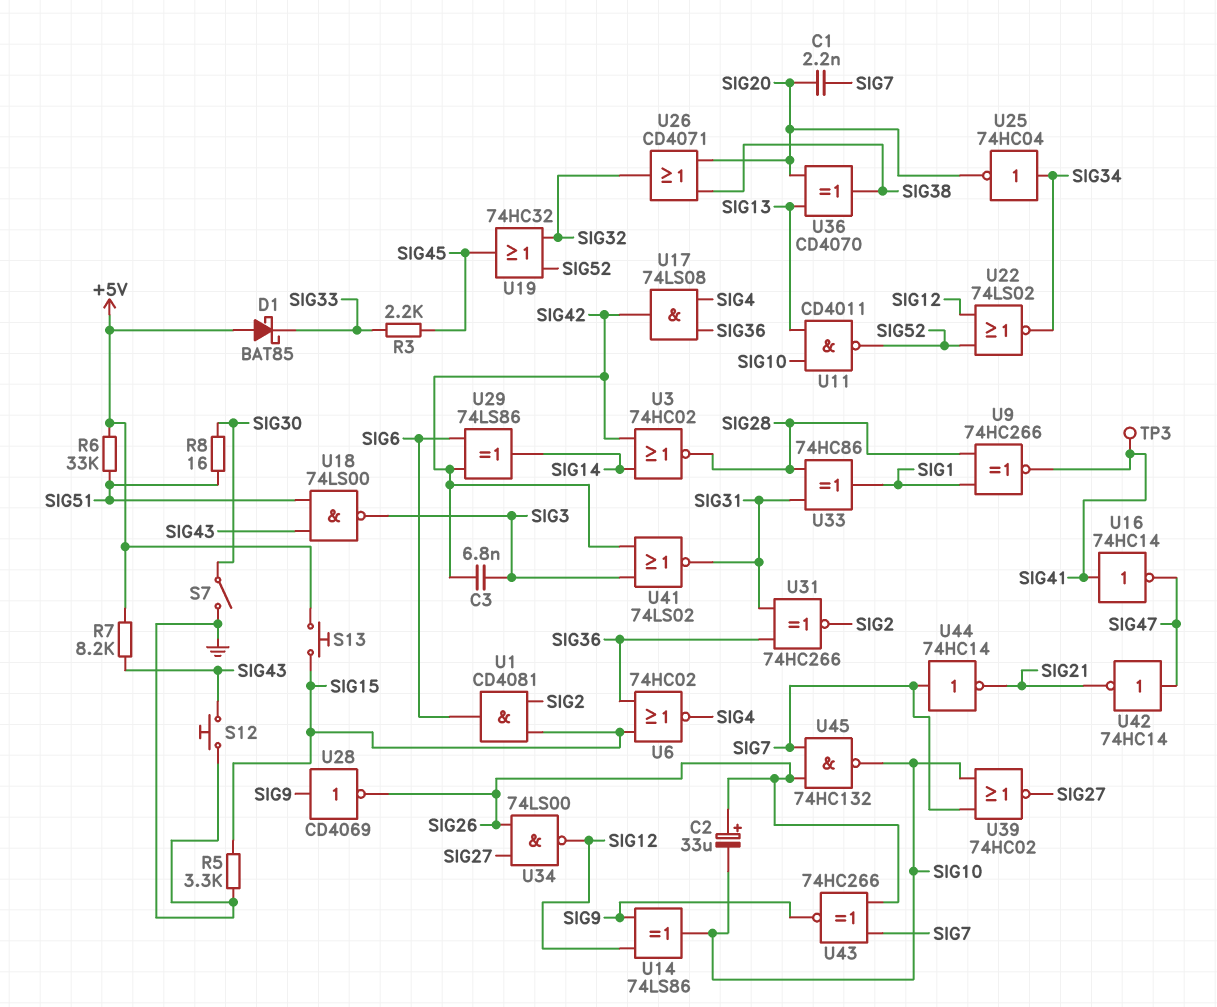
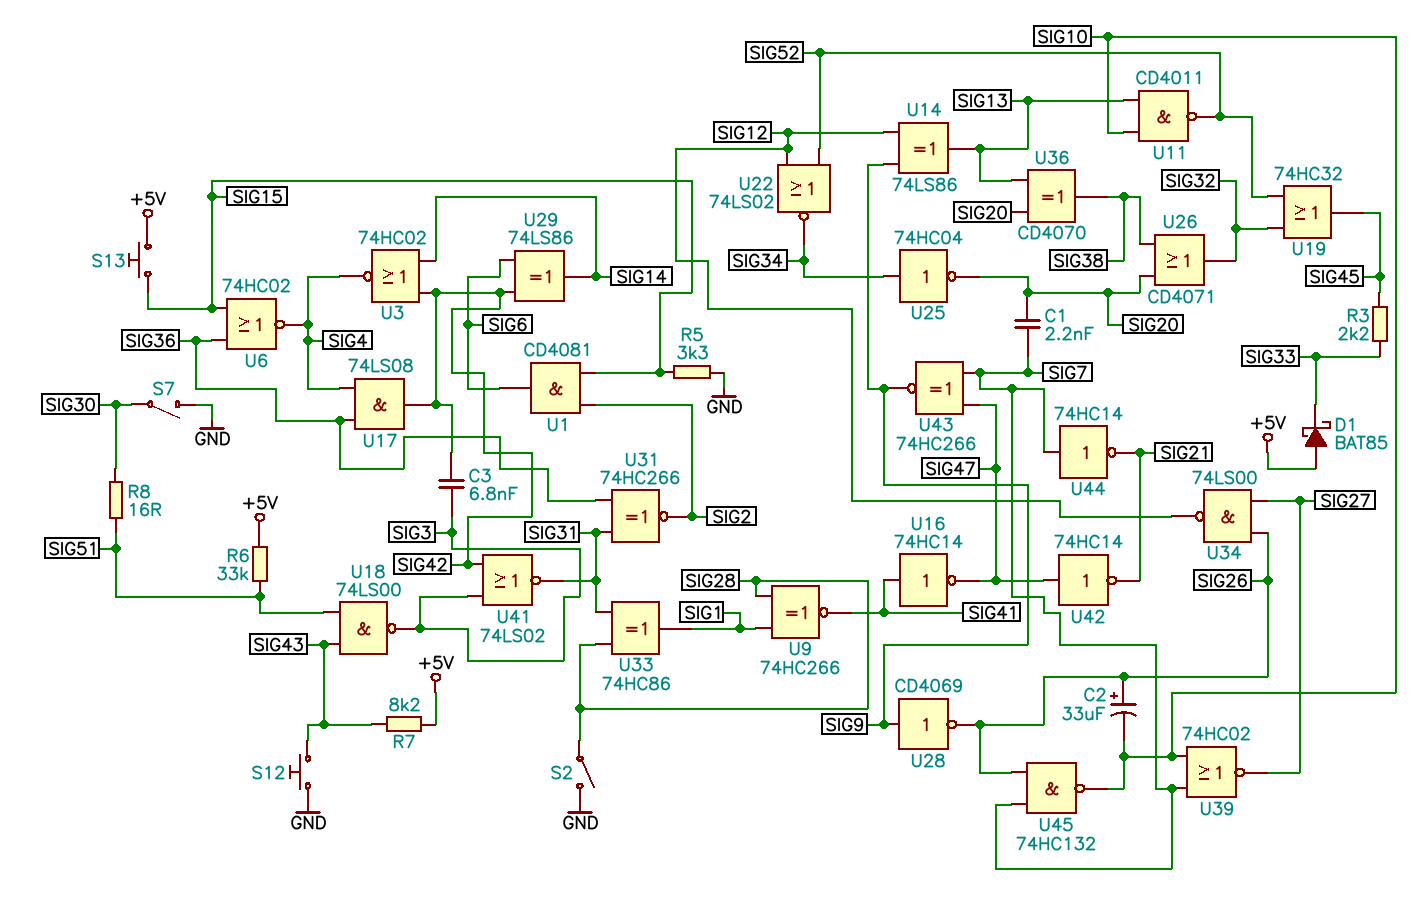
S2: none -> switch (GND, SIG28)
TP3: test point (SIG41) -> none
U3: NOR 74HC02 (in SIG14, in SIG42, out SIG28) -> NOR 74HC02 (in SIG14, in SIG42, out SIG4)
U14: XOR 74LS86 (in SIG9, in SIG12, out SIG10) -> XOR 74LS86 (in SIG9, in SIG12, out SIG13)
U43: XNOR 74HC266 (in SIG7, in SIG26, out SIG9) -> XNOR 74HC266 (in SIG7, in SIG47, out SIG9)

